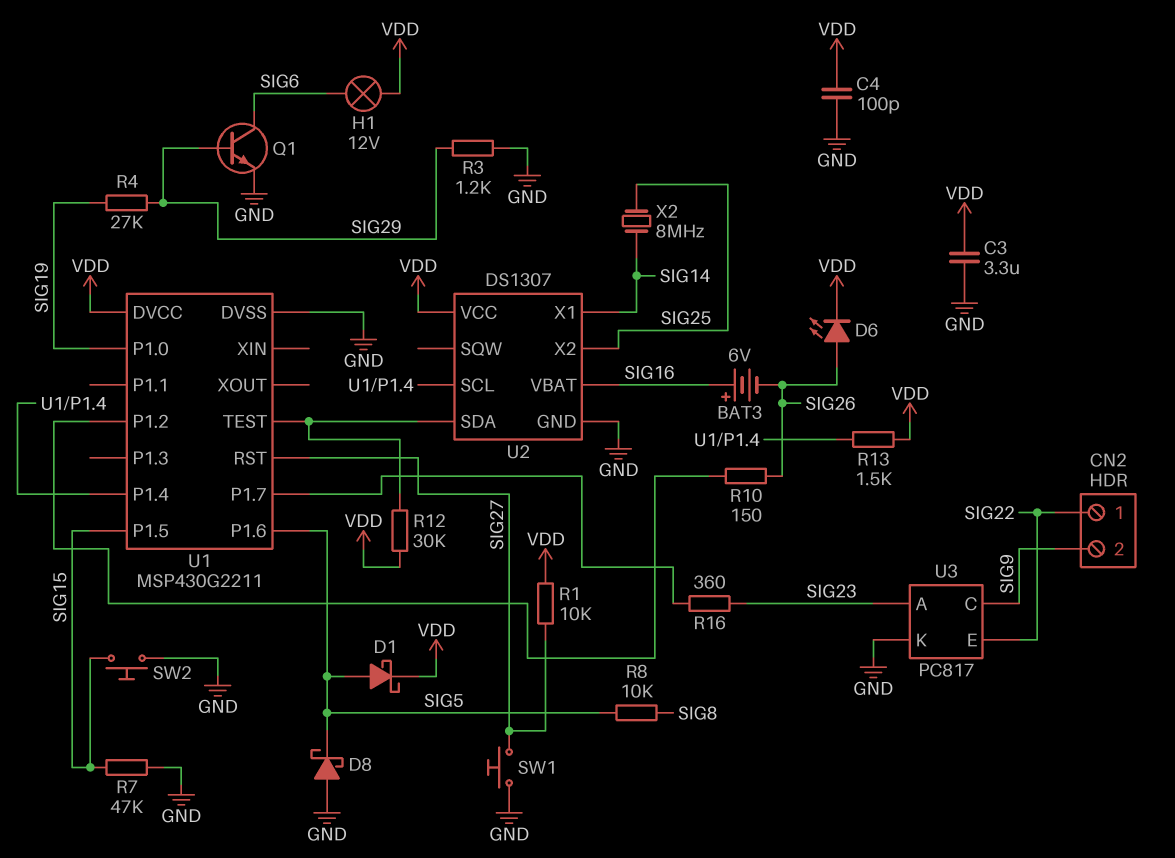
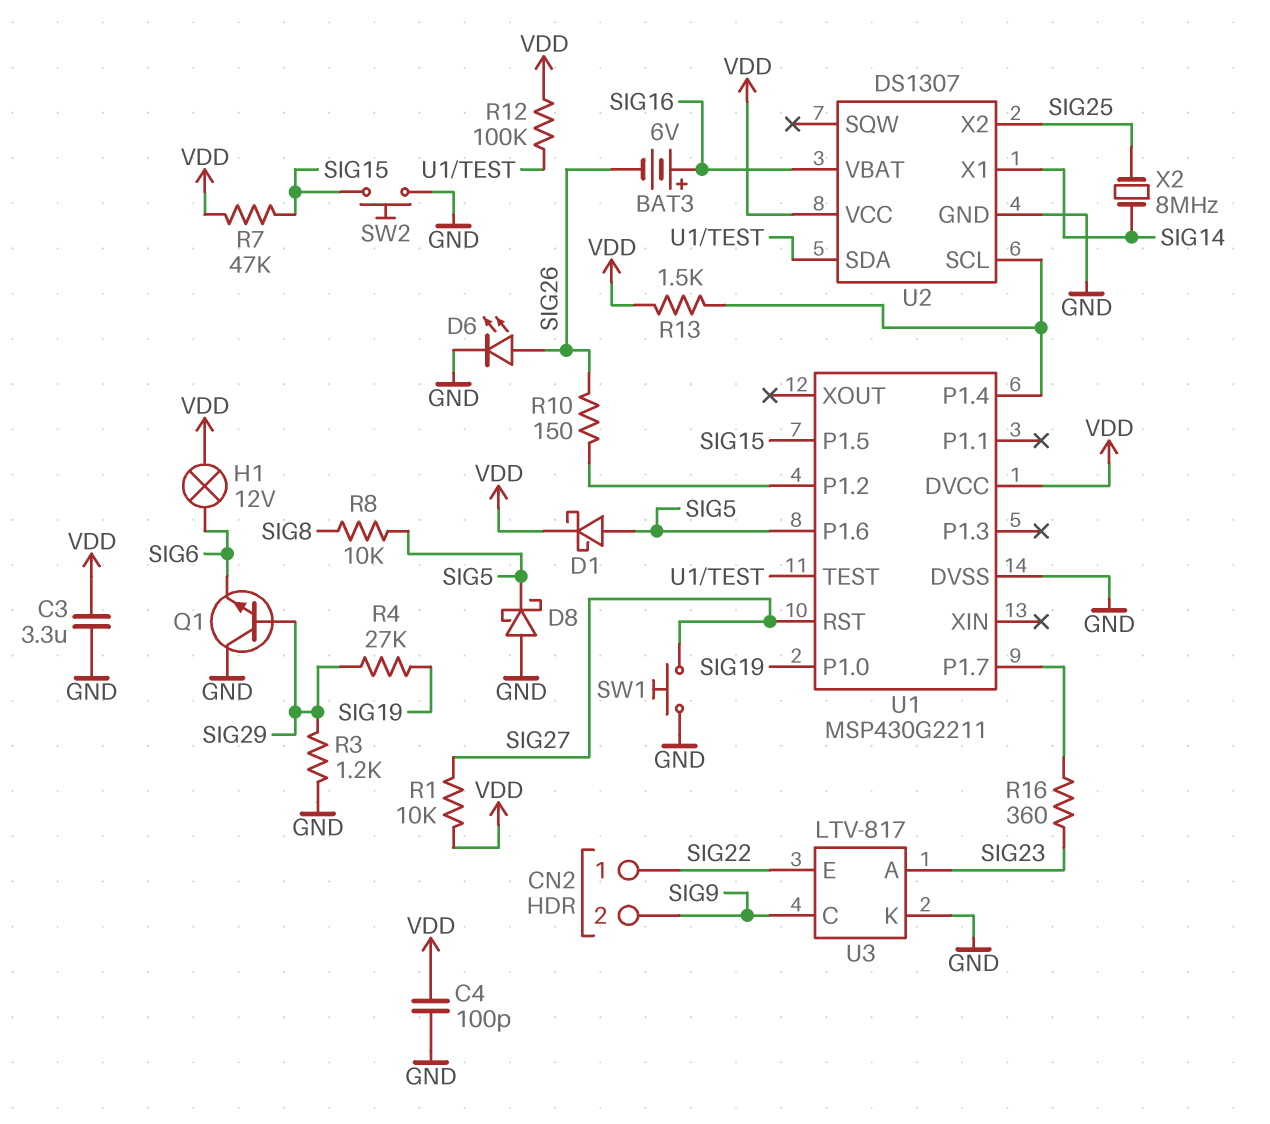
D6: LED (A SIG26, K VDD) -> LED (A SIG26, K GND)
Q1: NPN (B SIG29, C SIG6, E GND) -> NPN (B SIG29, C GND, E SIG6)
R7: 47k (GND, SIG15) -> 47k (SIG15, VDD)
R12: 30k (U1/TEST, VDD) -> 100k (U1/TEST, VDD)
U3: PC817 -> LTV-817

